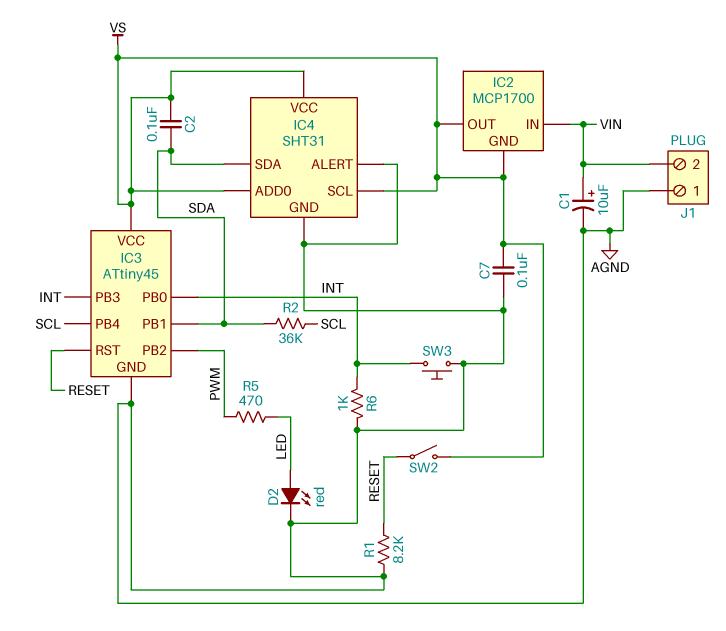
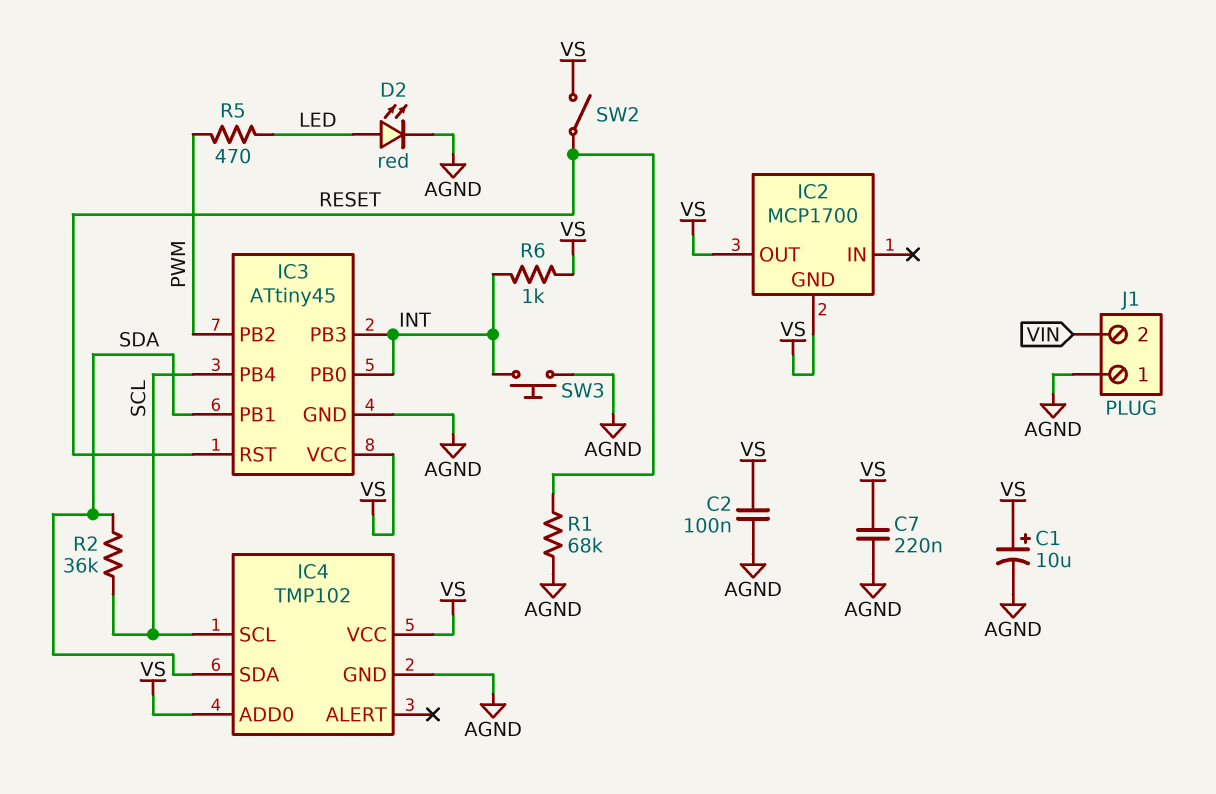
C1: 10uF (plus VIN, minus AGND) -> 10uF (plus VS, minus AGND)
C2: 100nF (SDA, VS) -> 100nF (AGND, VS)
C7: 100nF (AGND, VS) -> 220nF (AGND, VS)
IC2 pin IN: VIN -> none
IC4: SHT31 -> TMP102
IC4 pin ALERT: AGND -> none
IC4 pin SCL: VS -> SCL
R1: 8.2k (AGND, RESET) -> 68k (AGND, RESET)
R6: 1k (AGND, INT) -> 1k (INT, VS)

